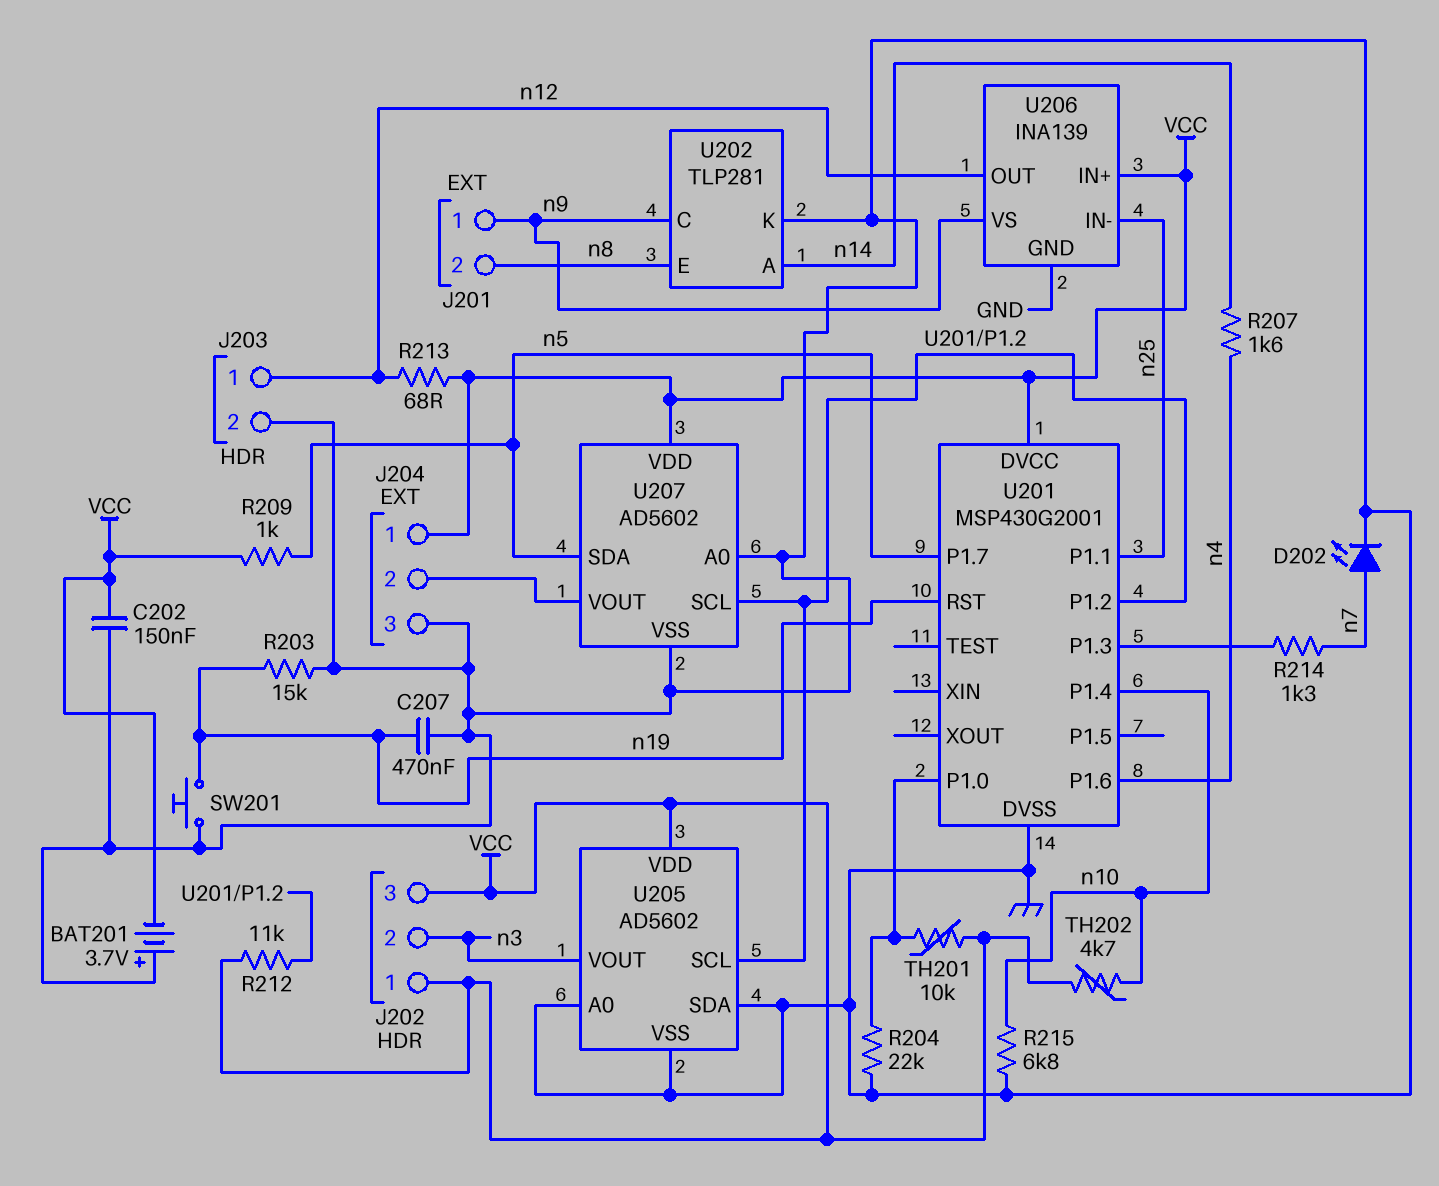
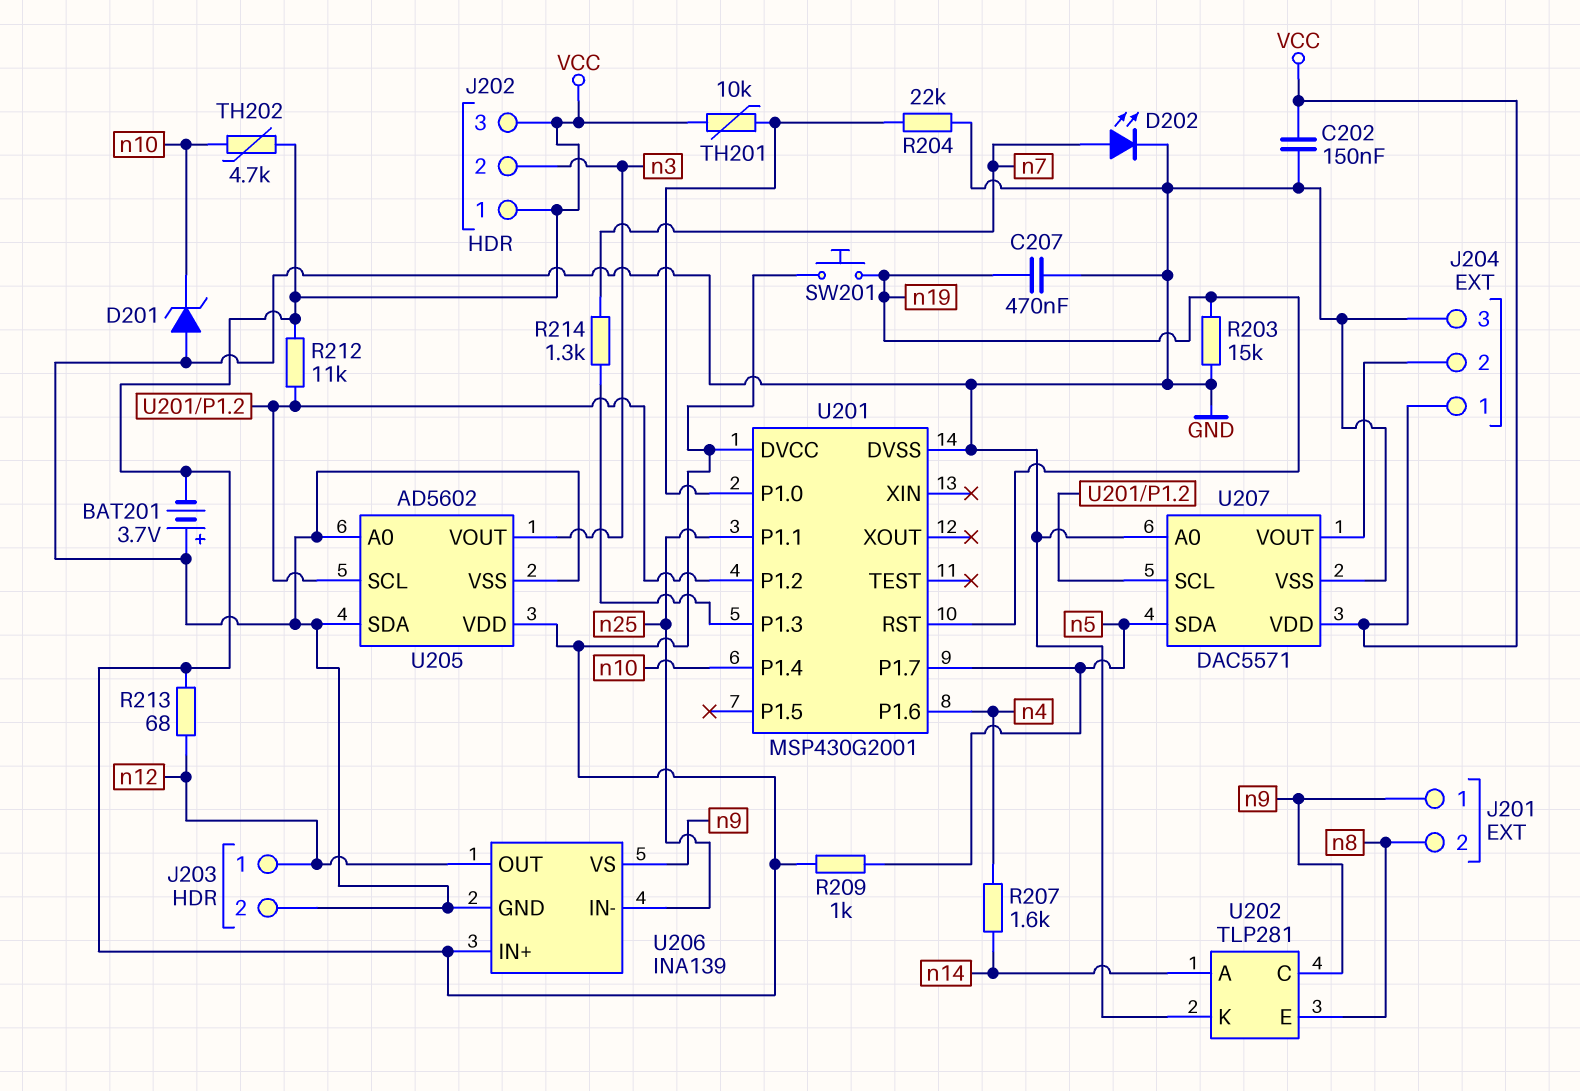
D201: none -> zener (A GND, K n10)
R215: 6.8k (GND, n10) -> none
SW201: button (GND, n19) -> button (VCC, n19)
U207: AD5602 -> DAC5571

